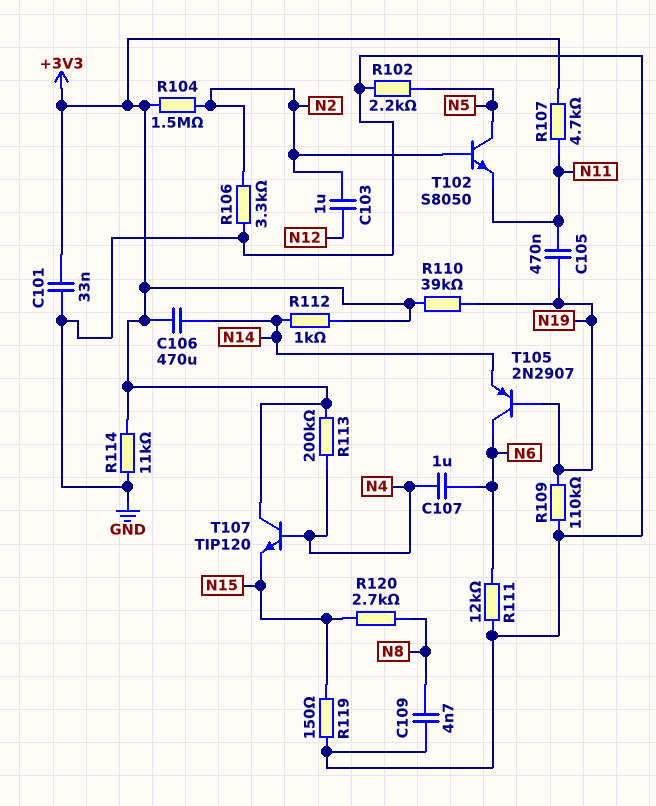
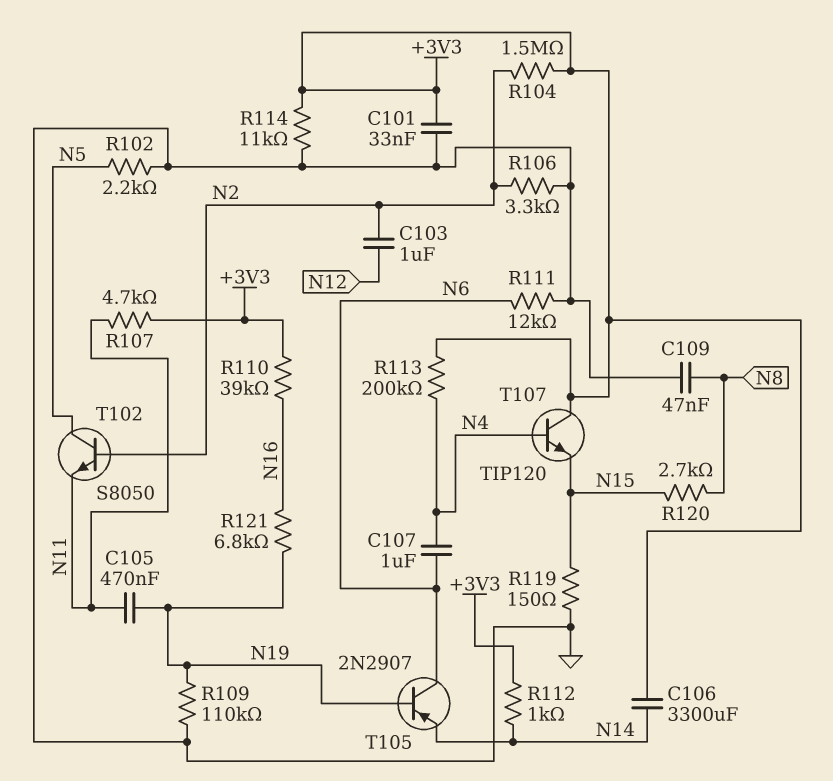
C106: 470uF (+3V3, N14) -> 3300uF (+3V3, N14)
C109: 4.7nF (GND, N8) -> 47nF (GND, N8)
R110: 39k (+3V3, N19) -> 39k (+3V3, N16)
R121: none -> 6.8k (N16, N19)

